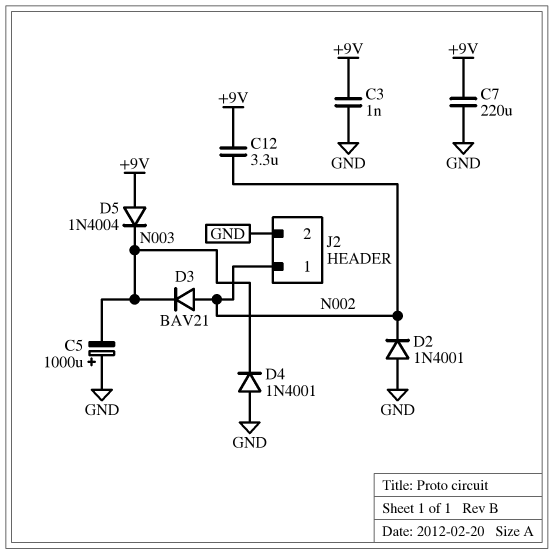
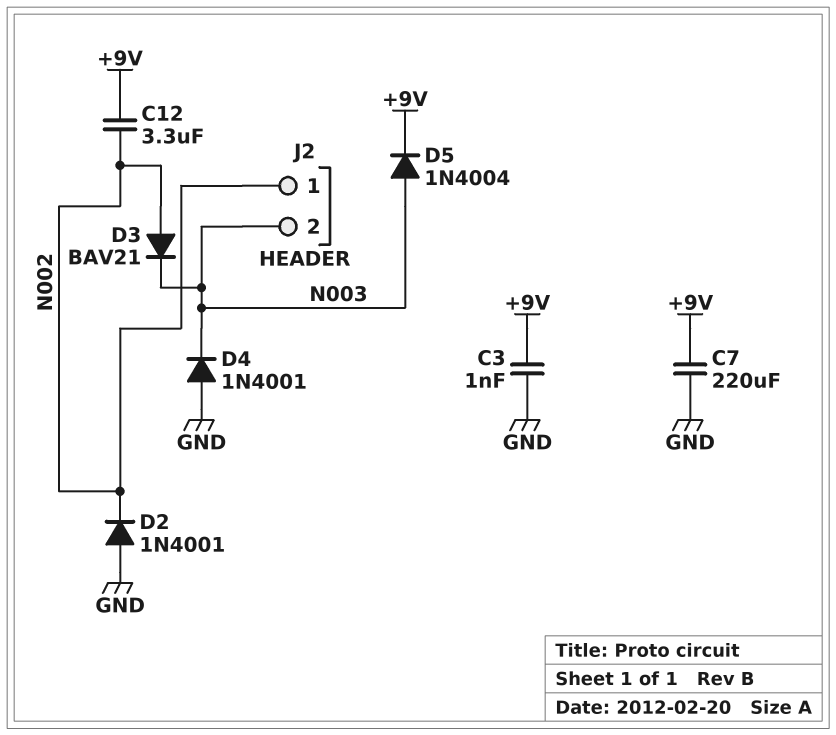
C5: 1000uF (plus GND, minus N003) -> none
D5: diode 1N4004 (A +9V, K N003) -> diode 1N4004 (A N003, K +9V)
J2 pin 2: GND -> N003

